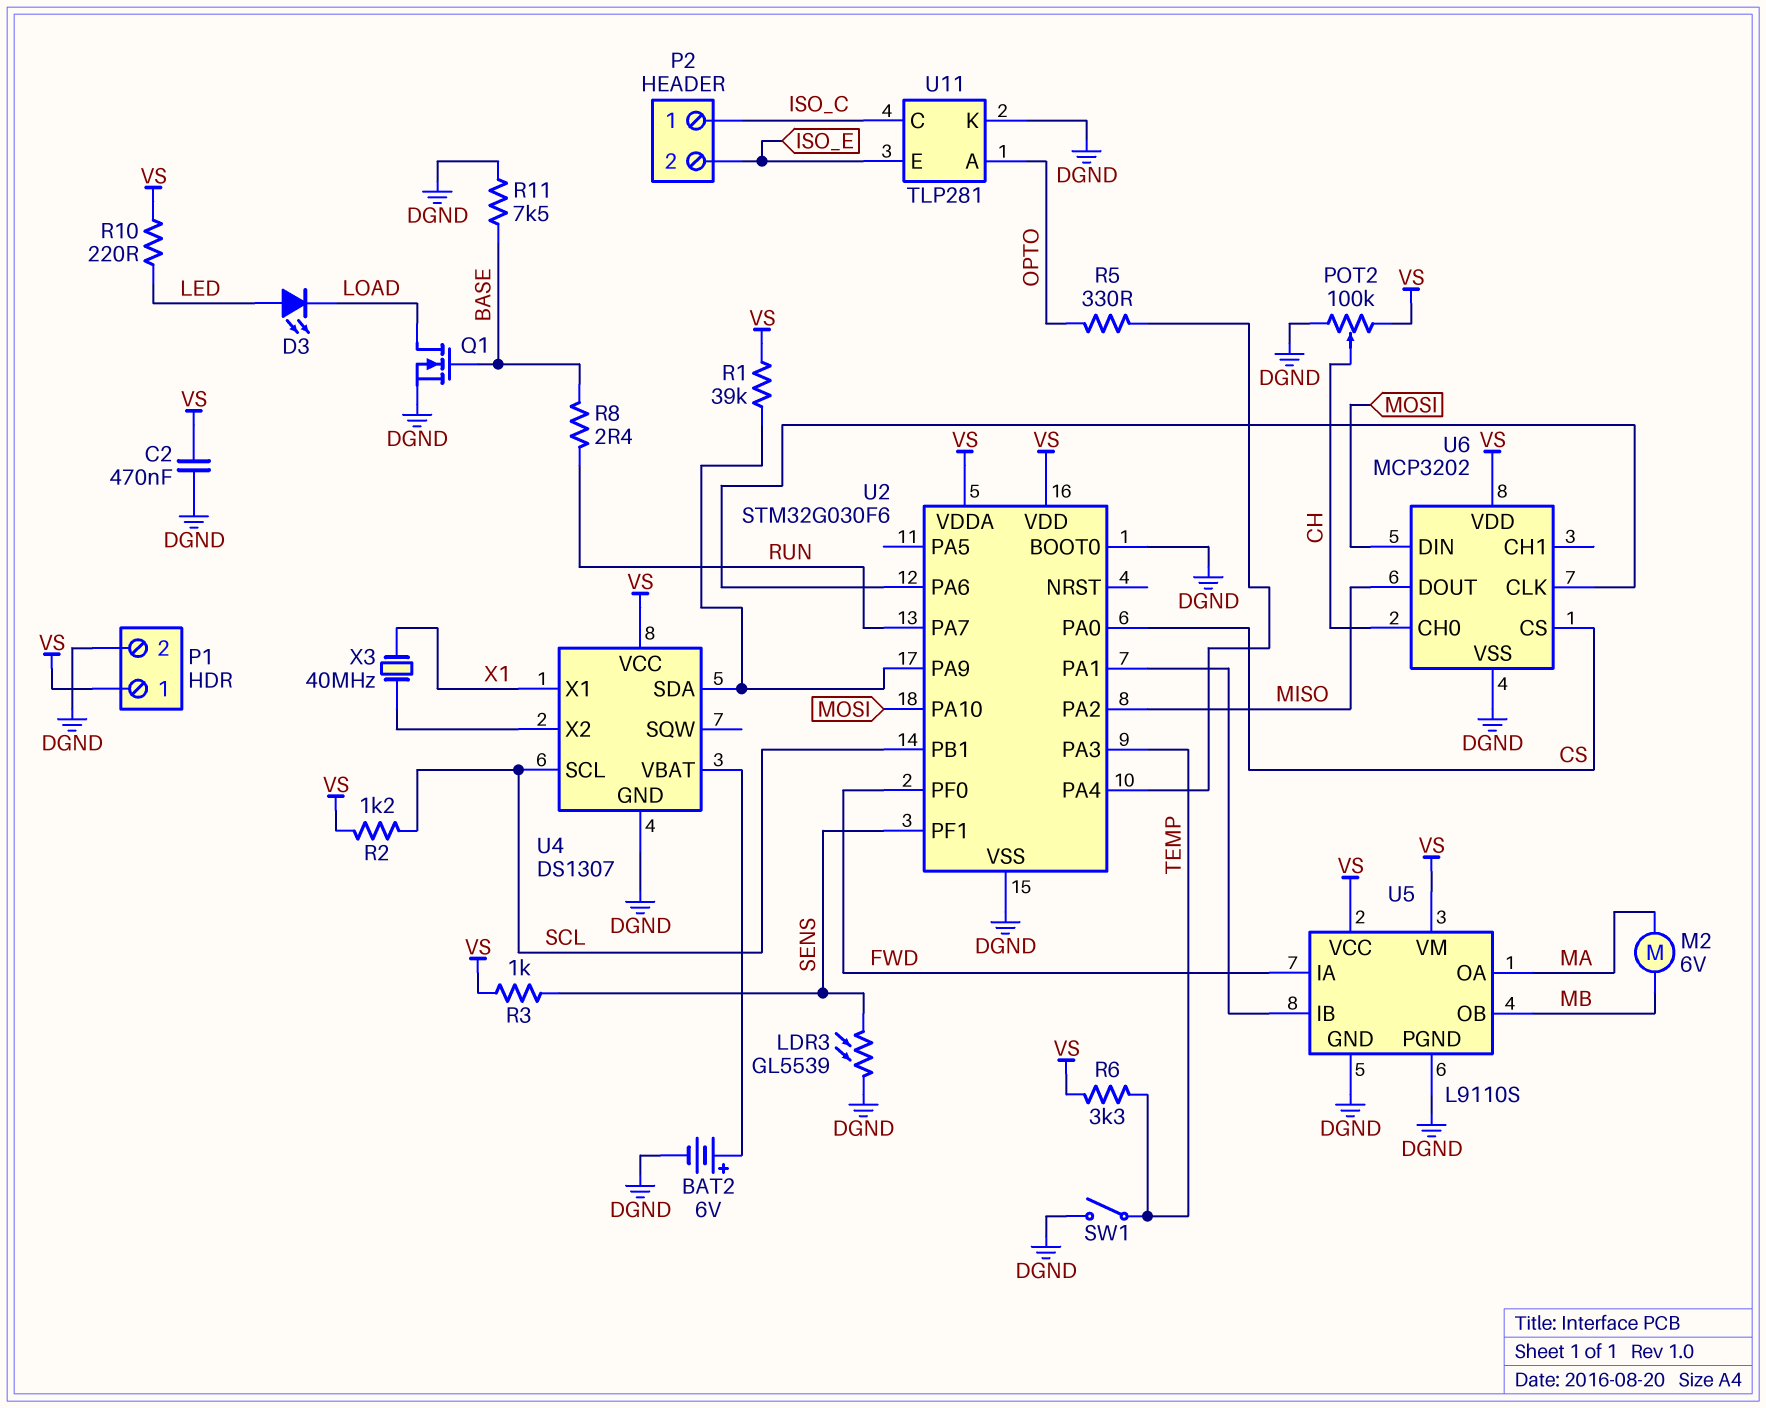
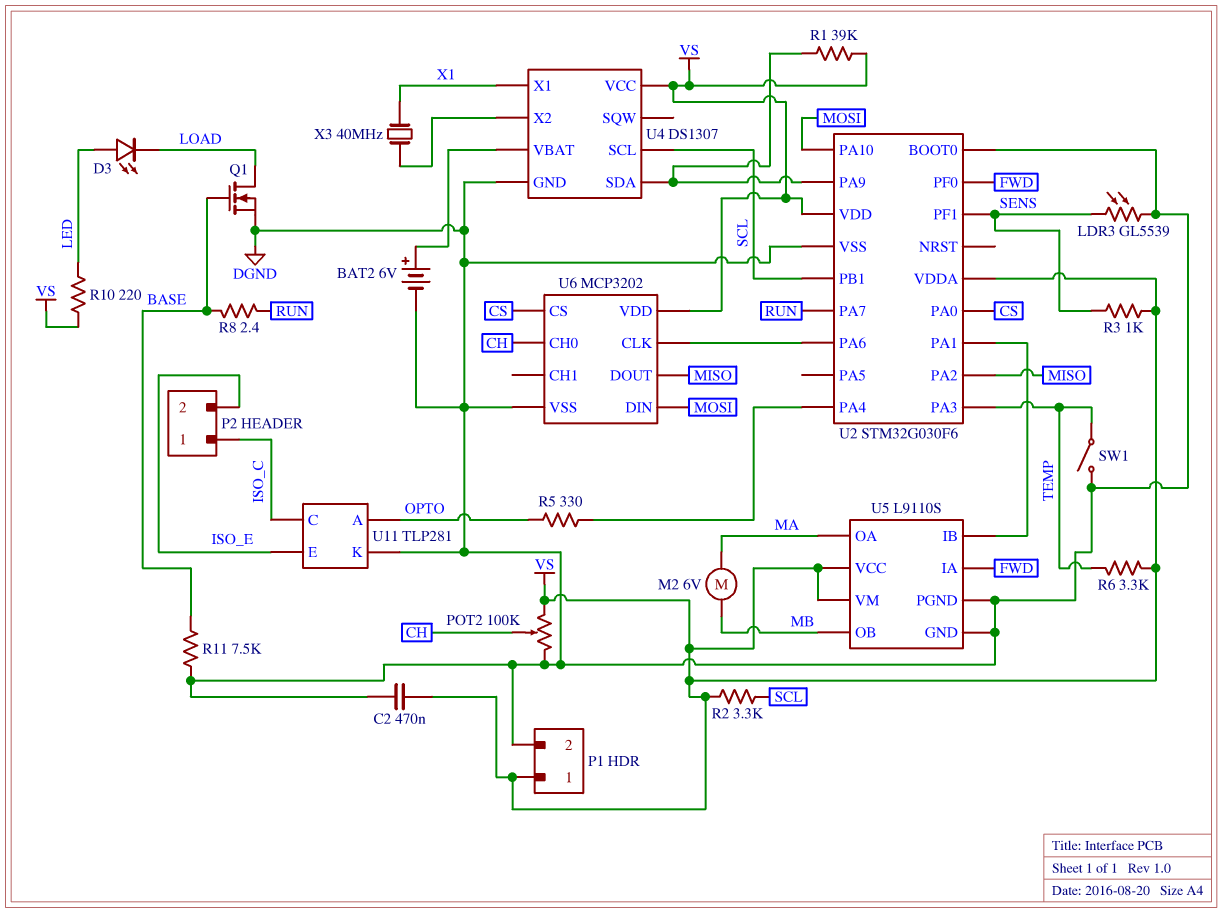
R2: 1.2k (SCL, VS) -> 3.3k (SCL, VS)

